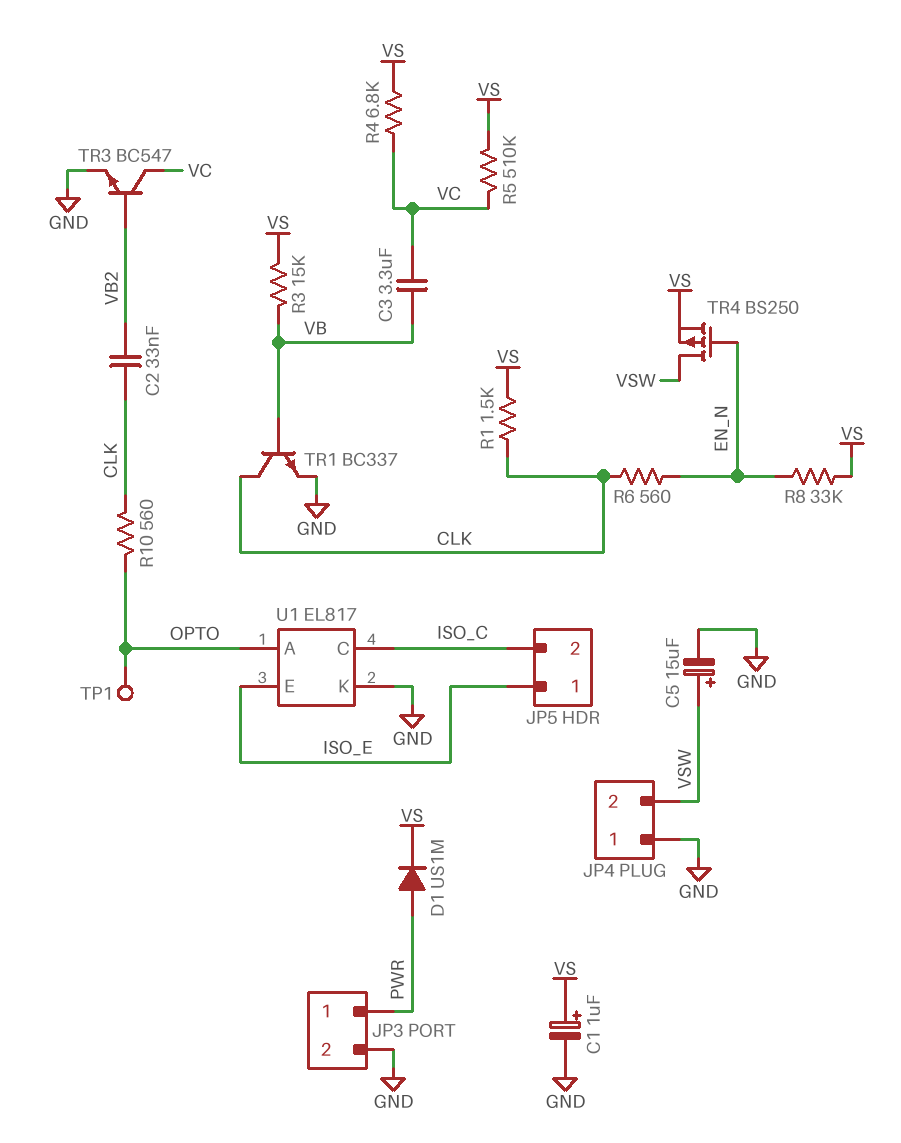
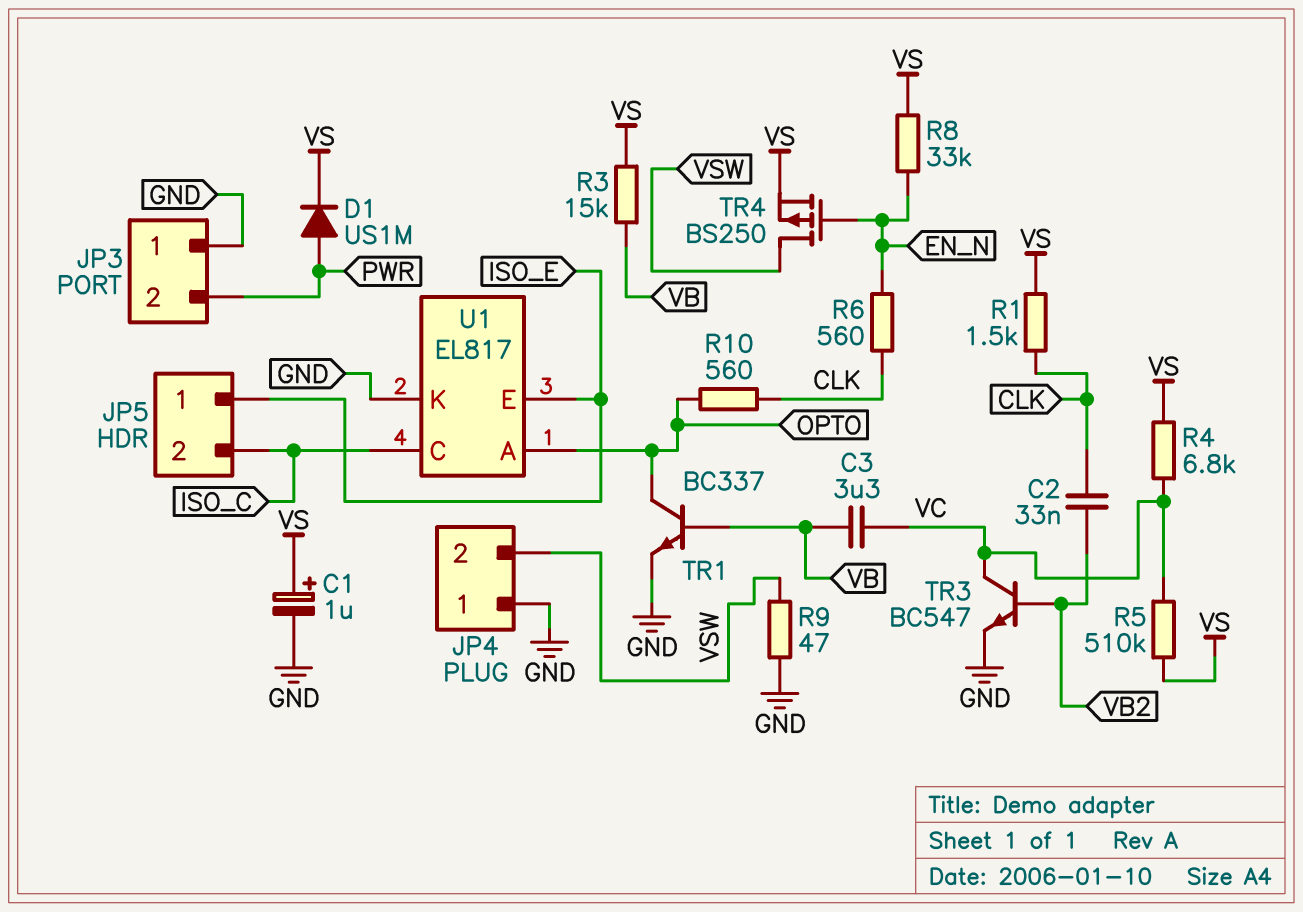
C5: 15uF (plus VSW, minus GND) -> none
JP3 pin 1: PWR -> GND
JP3 pin 2: GND -> PWR
R9: none -> 47 (GND, VSW)
TP1: test point (OPTO) -> none
TR1: NPN BC337 (B VB, C CLK, E GND) -> NPN BC337 (B VB, C OPTO, E GND)

